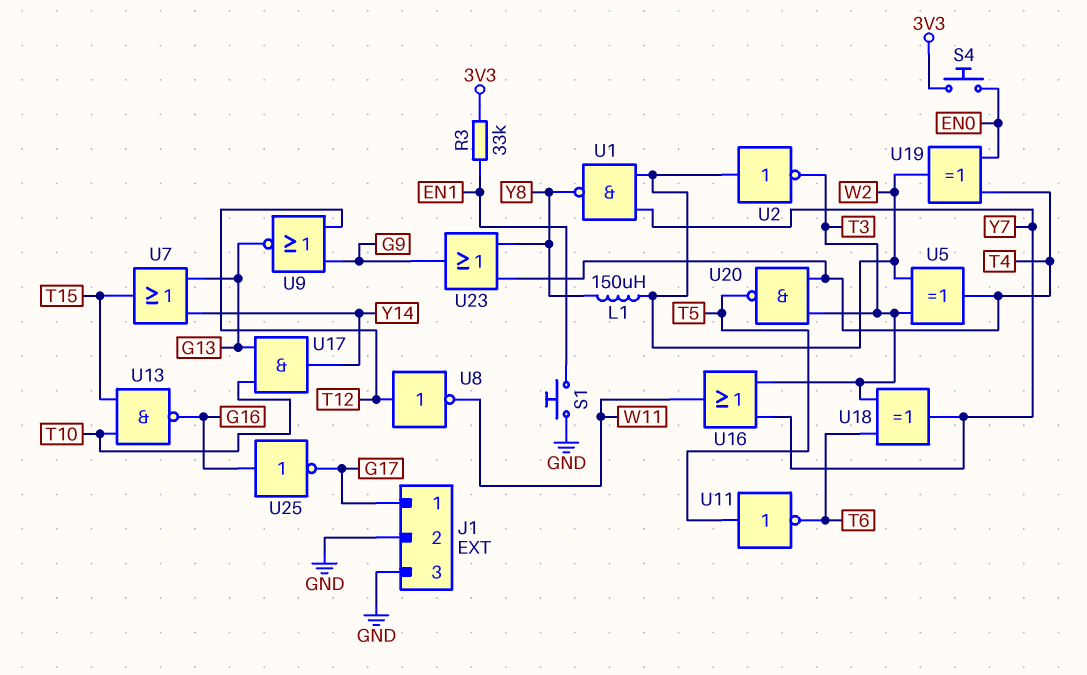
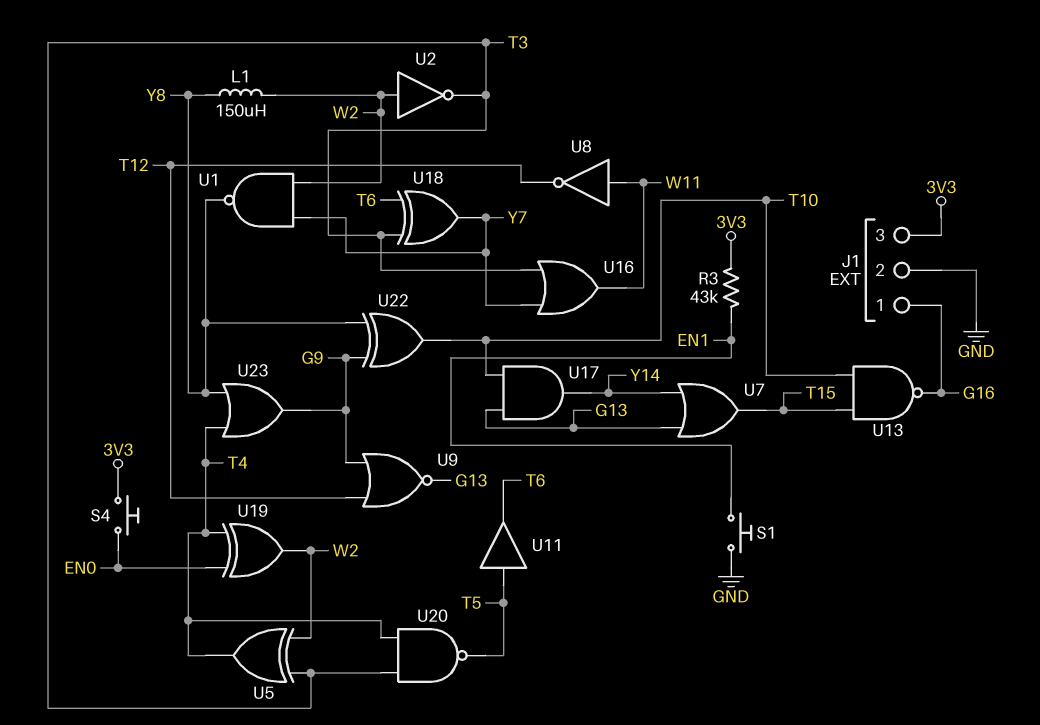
J1 pin 1: G17 -> G16
J1 pin 3: GND -> 3V3
R3: 33k (3V3, EN1) -> 43k (3V3, EN1)
U8: NOT (in T12, out W11) -> NOT (in W11, out T12)
U11: NOT (in T5, out T6) -> buffer (in T5, out T6)
U22: none -> XOR (in G9, in Y8, out T10)
U25: NOT (in G16, out G17) -> none

